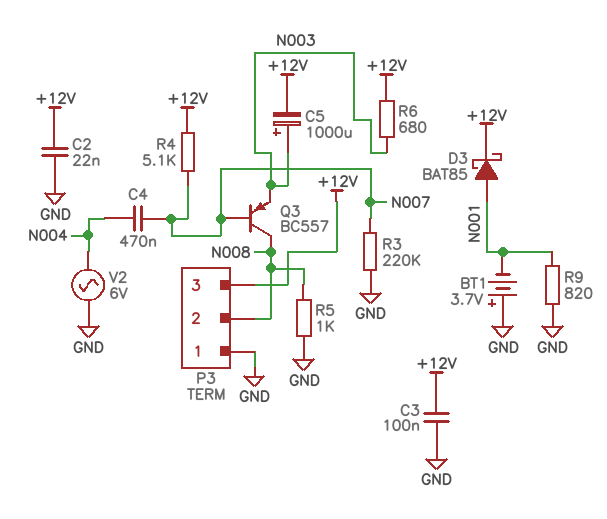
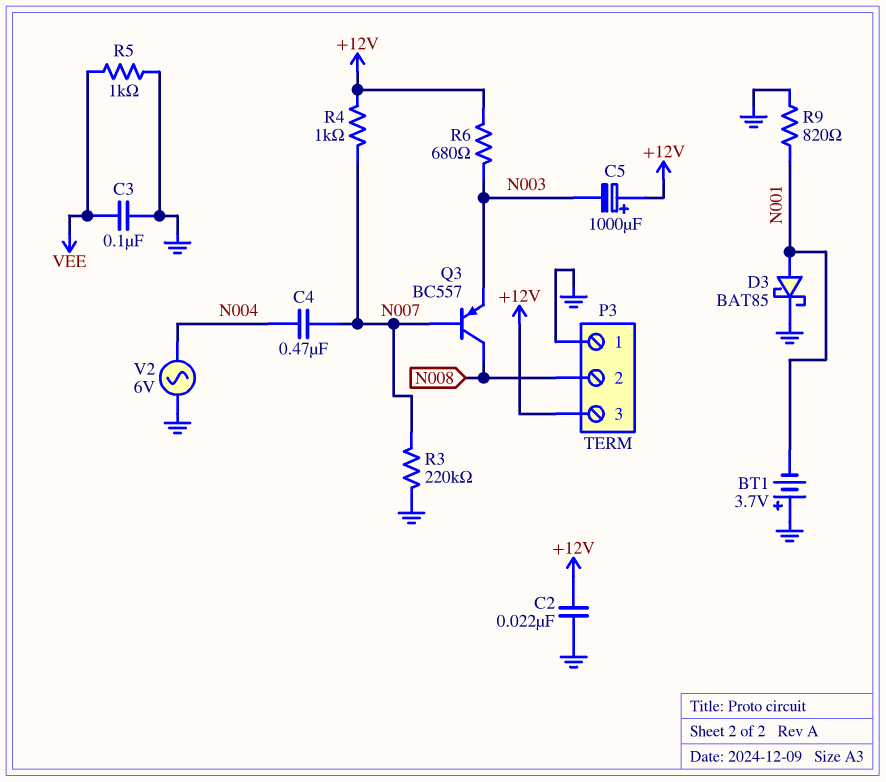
C3: 100nF (+12V, GND) -> 100nF (GND, VEE)
C5: 1000uF (plus N003, minus +12V) -> 1000uF (plus +12V, minus N003)
D3: schottky BAT85 (A N001, K +12V) -> schottky BAT85 (A N001, K GND)
R4: 5.1k (+12V, N007) -> 1k (+12V, N007)
R5: 1k (GND, N008) -> 1k (GND, VEE)

